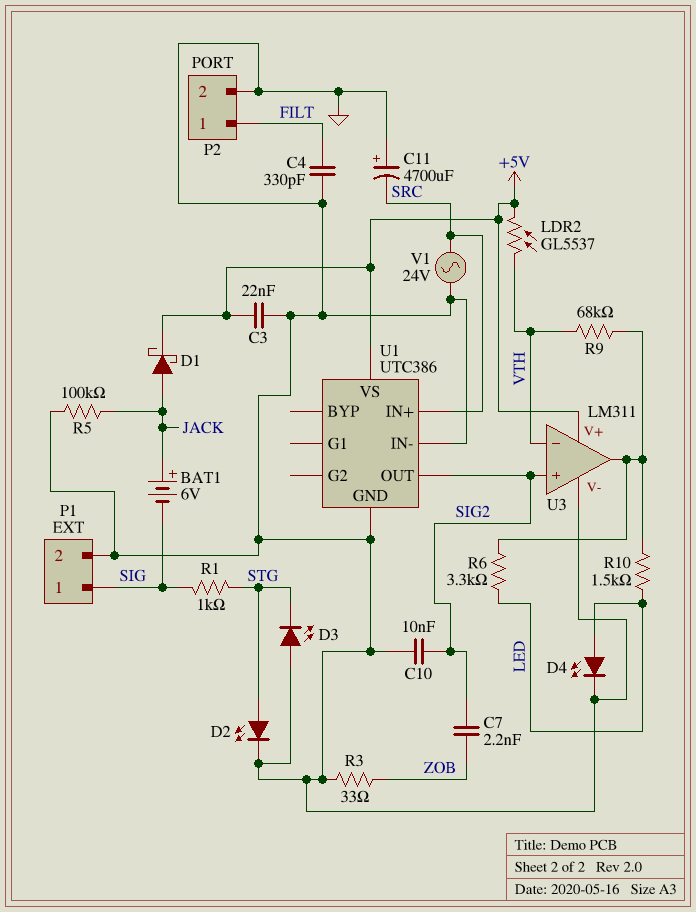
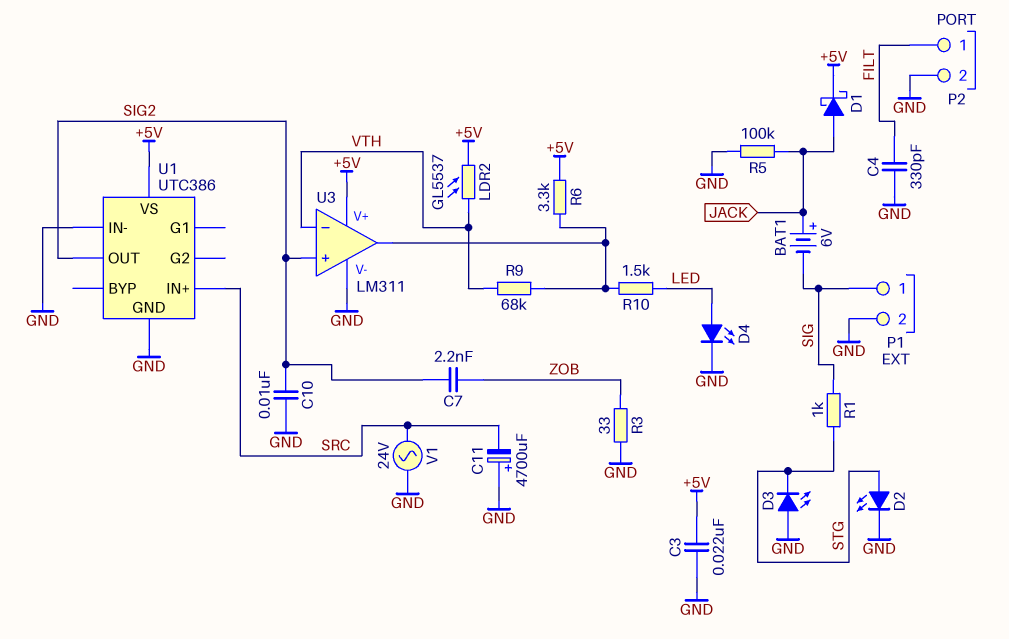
R6: 3.3k (LED, U3/out) -> 3.3k (+5V, U3/out)

